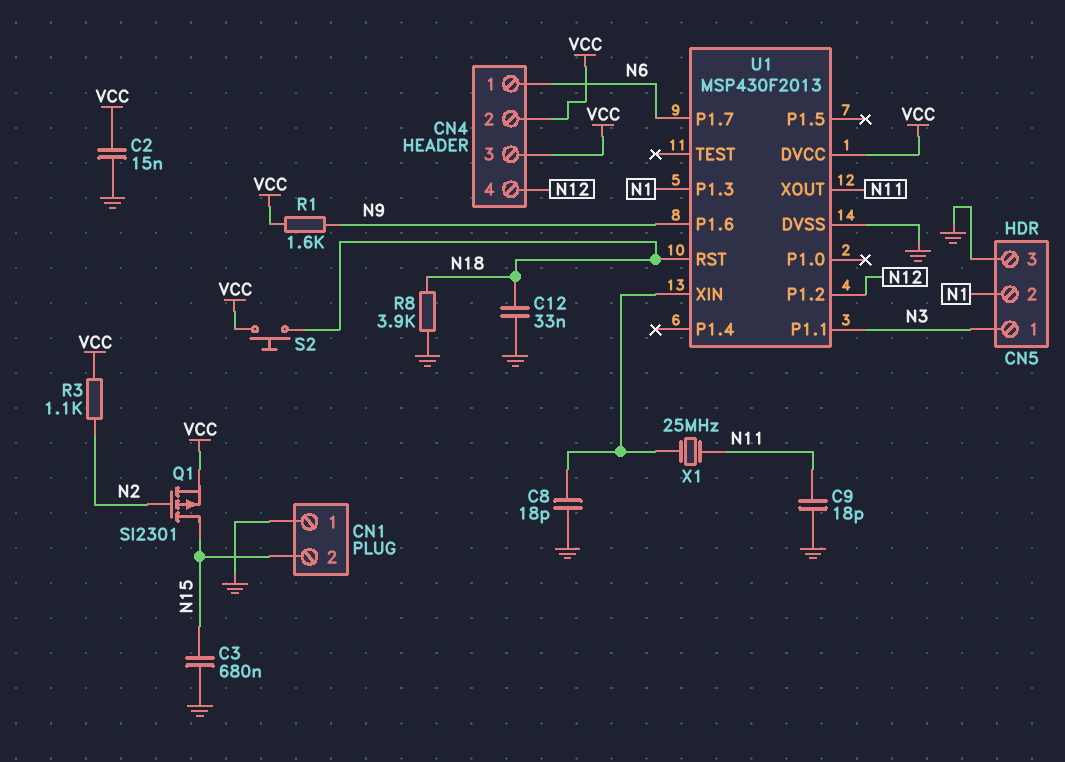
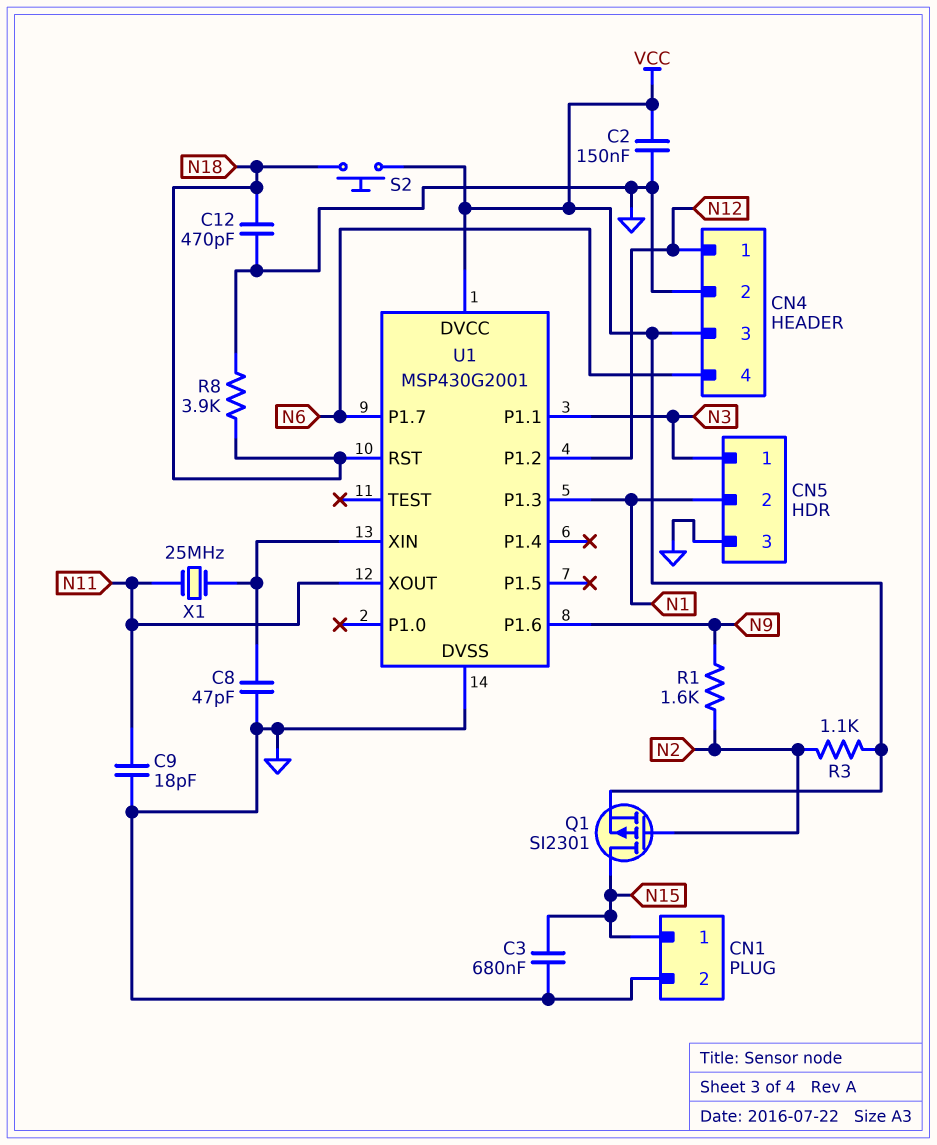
C2: 15nF (GND, VCC) -> 150nF (GND, VCC)
C8: 18pF (GND, U1/XIN) -> 47pF (GND, U1/XIN)
C12: 33nF (GND, N18) -> 470pF (GND, N18)
CN1 pin 1: GND -> N15
CN1 pin 2: N15 -> GND
CN4 pin 1: N6 -> N12
CN4 pin 2: VCC -> GND
CN4 pin 4: N12 -> N6
R1: 1.6k (N9, VCC) -> 1.6k (N2, N9)
U1: MSP430F2013 -> MSP430G2001

